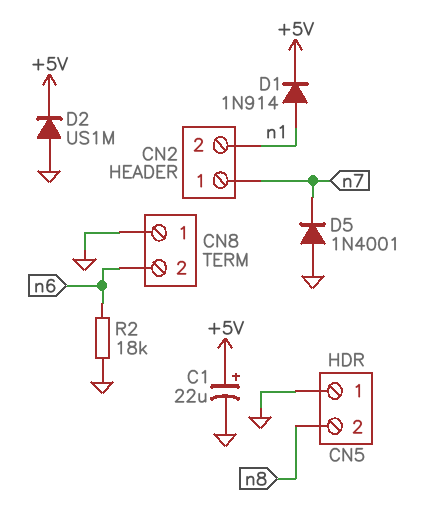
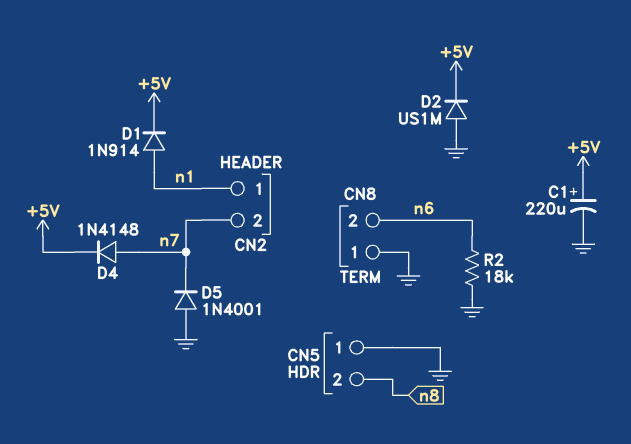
C1: 22uF (plus +5V, minus GND) -> 220uF (plus +5V, minus GND)
CN2 pin 1: n7 -> n1
CN2 pin 2: n1 -> n7
D4: none -> diode 1N4148 (A n7, K +5V)

